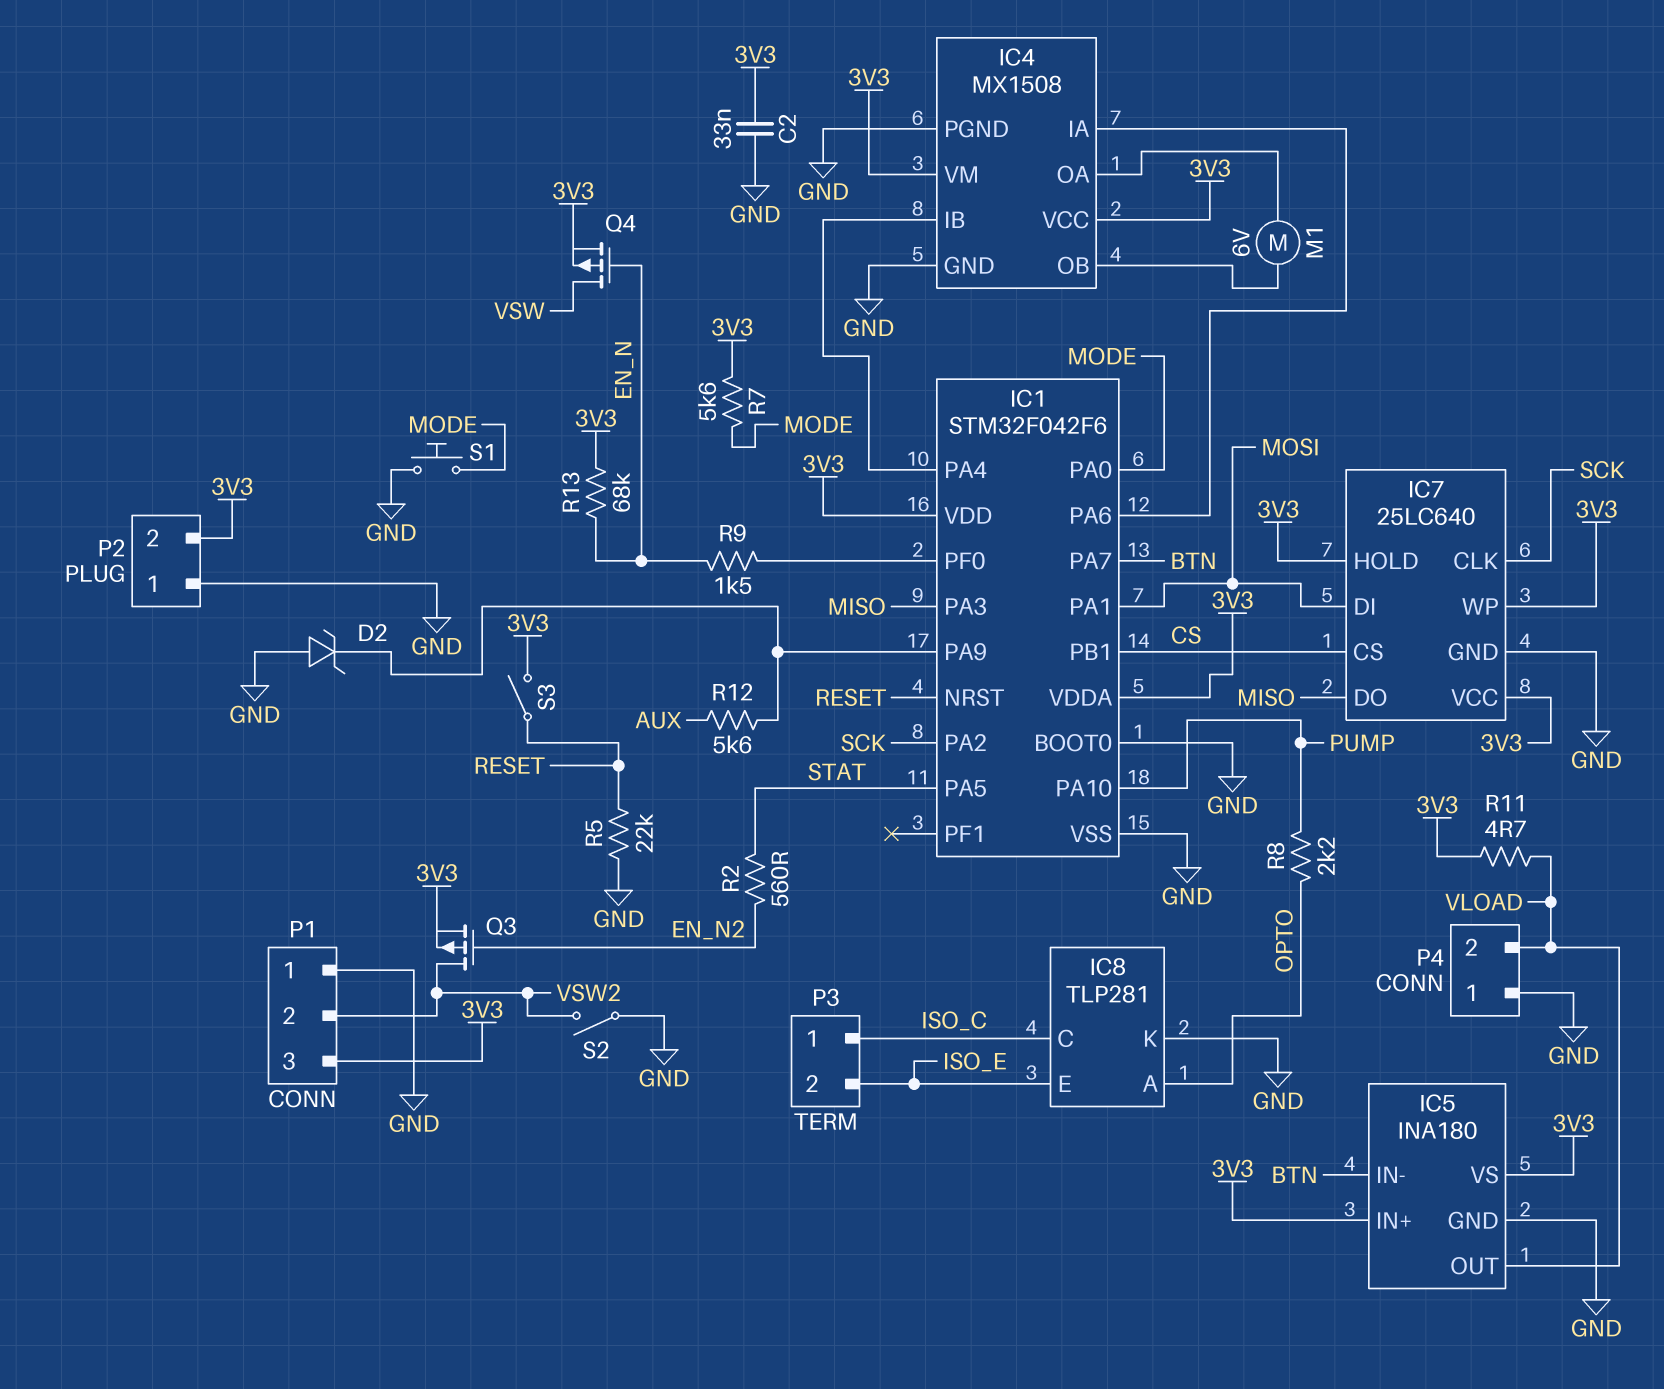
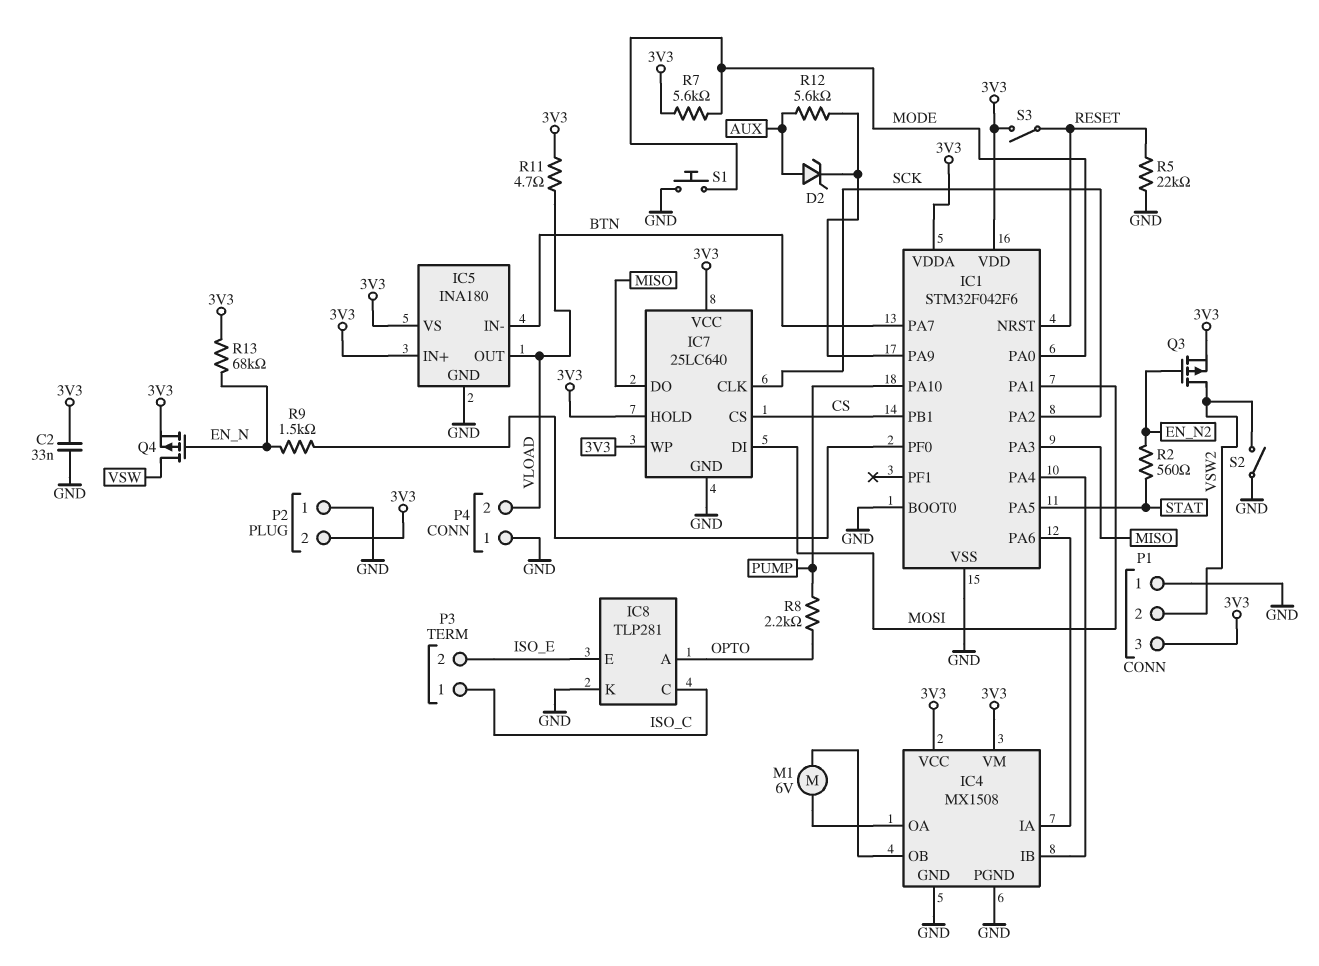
D2: zener (A GND, K IC1/PA9) -> zener (A AUX, K IC1/PA9)

